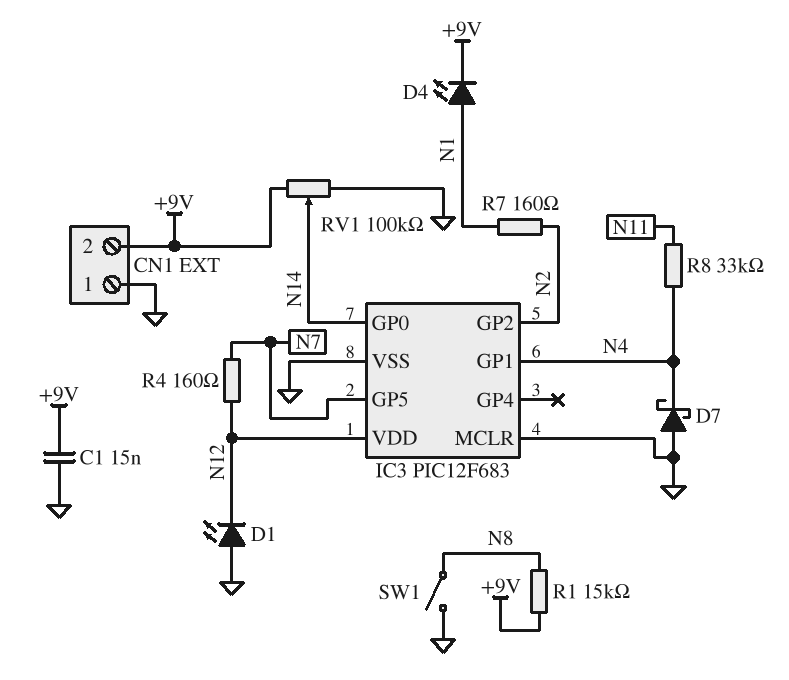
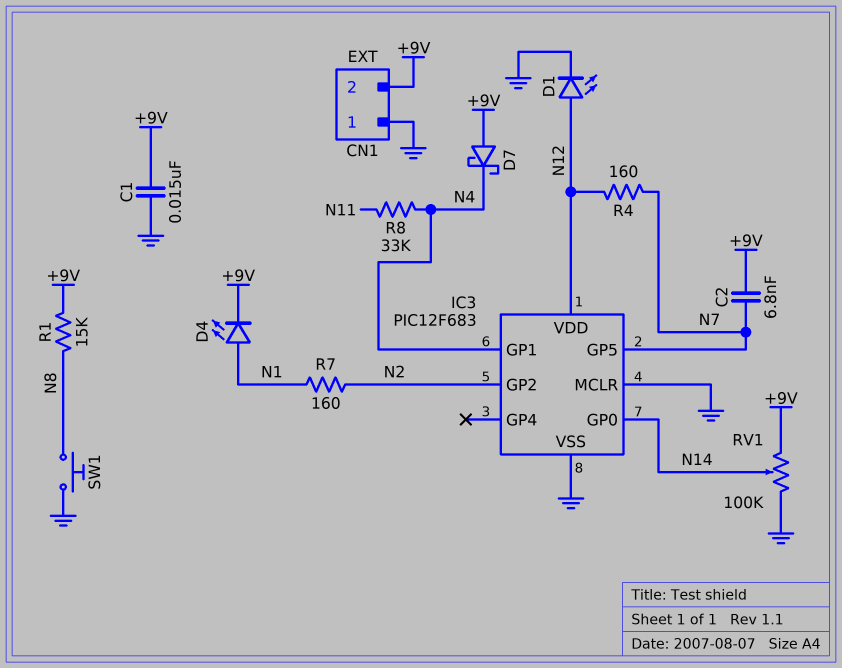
C2: none -> 6.8nF (+9V, N7)
D1: LED (A GND, K N12) -> LED (A N12, K GND)
D7: schottky (A GND, K N4) -> schottky (A +9V, K N4)
SW1: switch (GND, N8) -> button (GND, N8)

